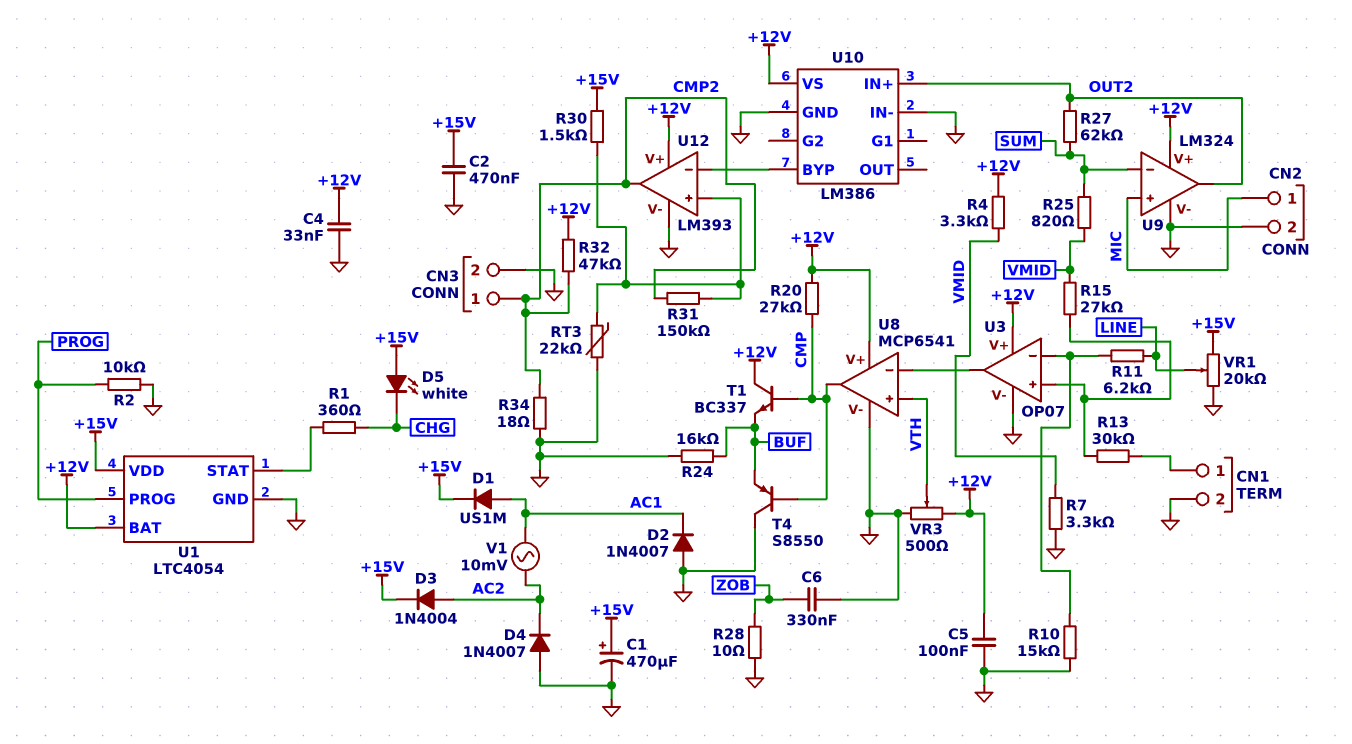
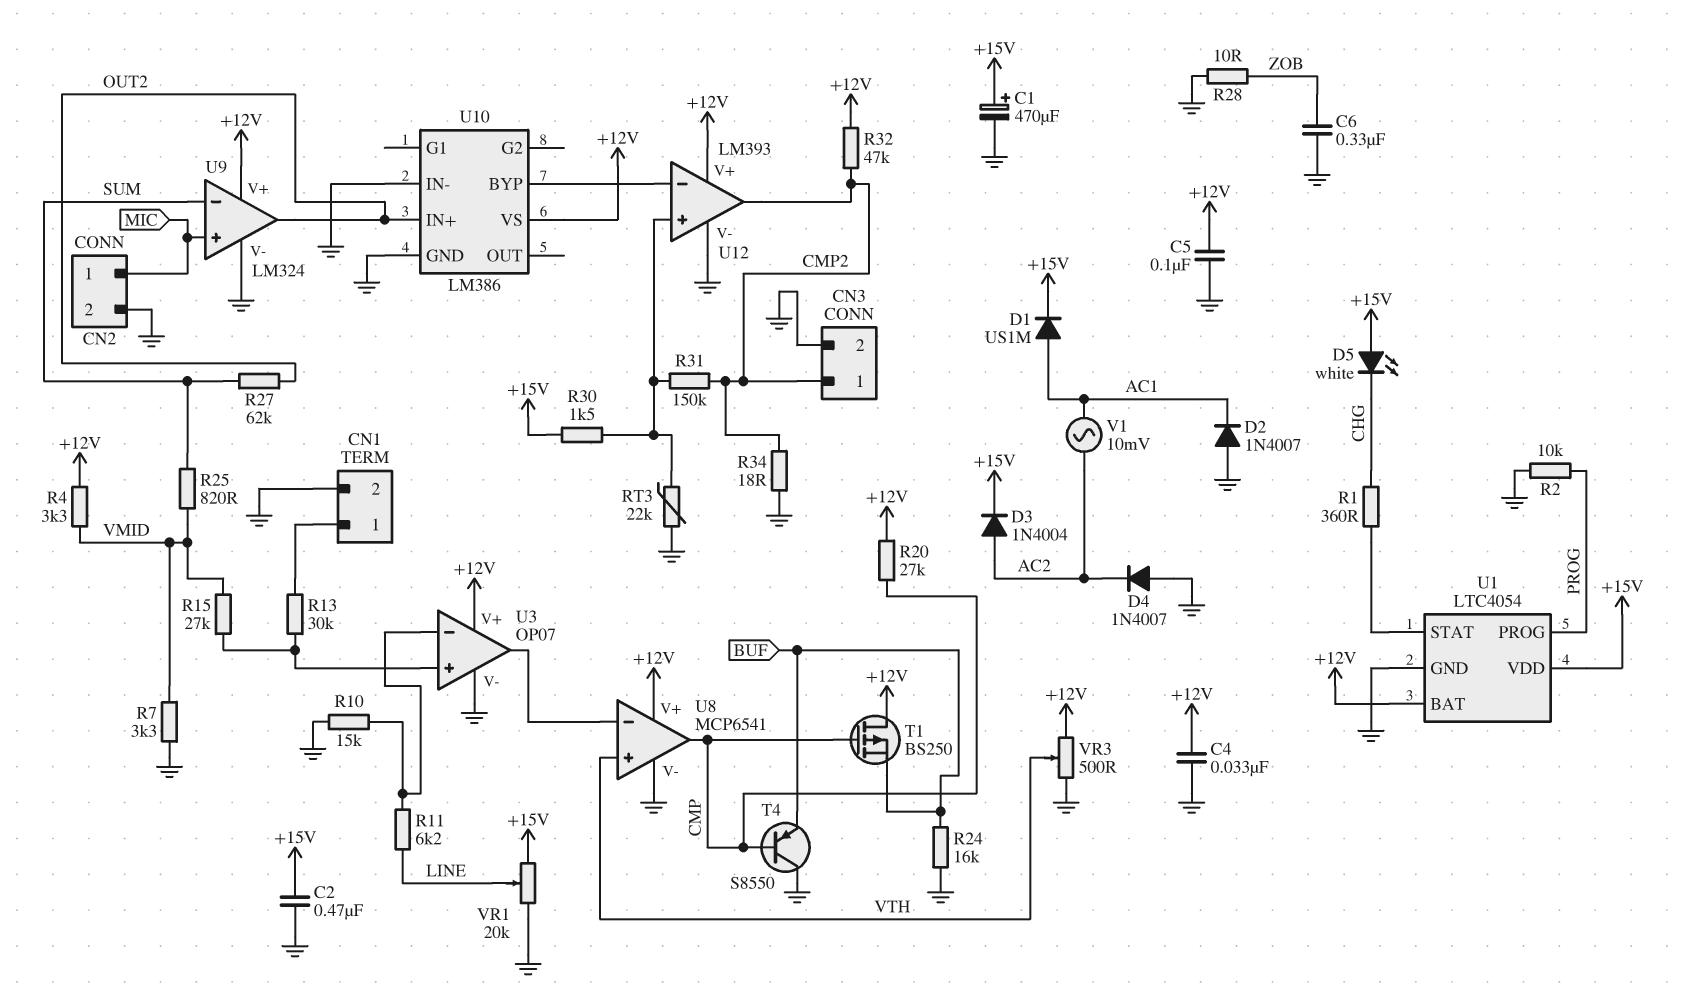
T1: NPN BC337 (B CMP, C +12V, E BUF) -> PMOS BS250 (G CMP, D +12V, S BUF)

